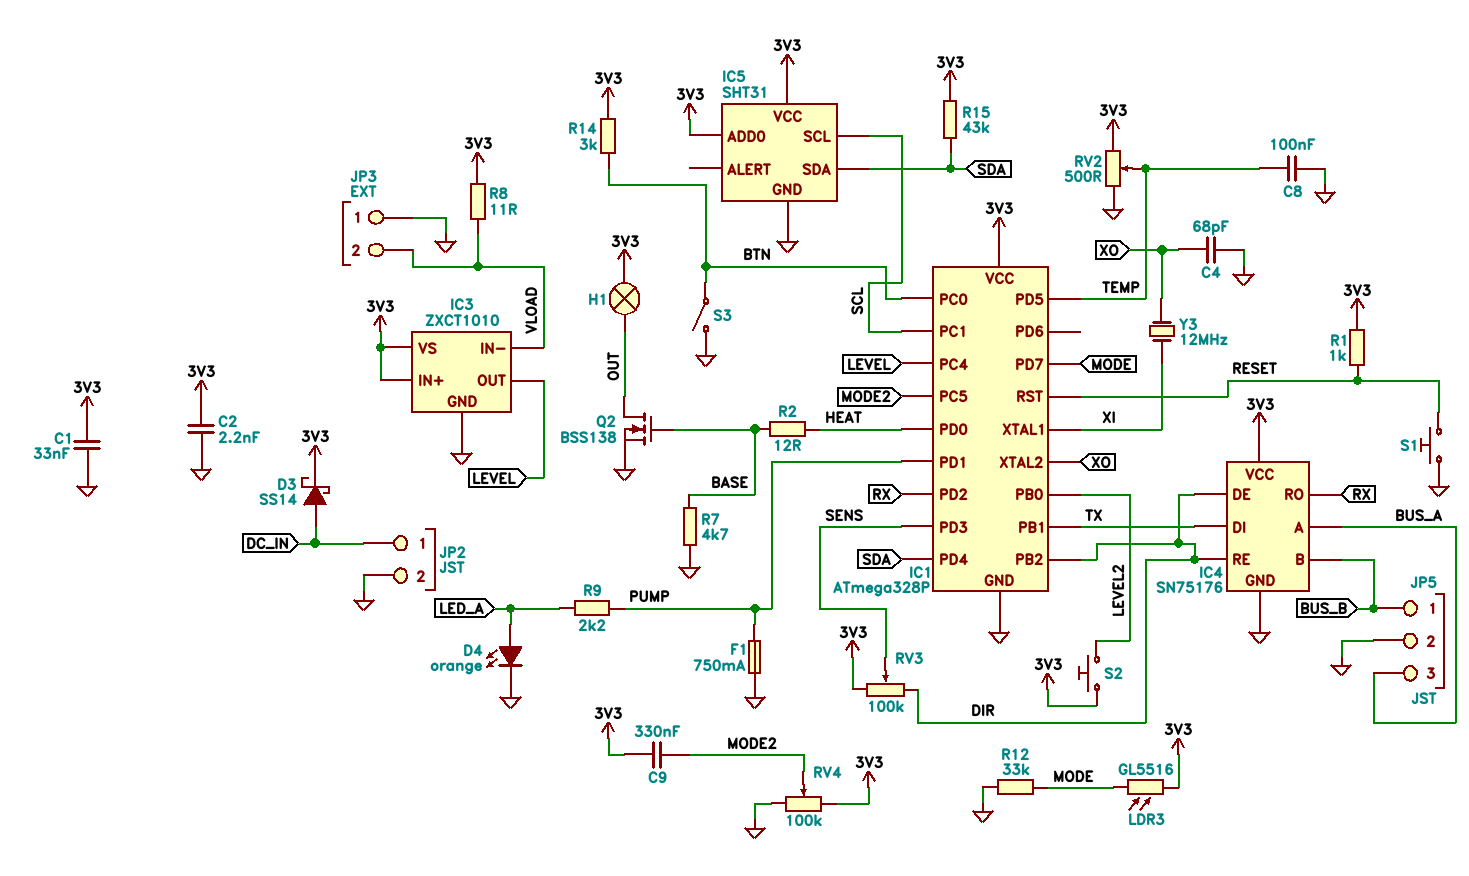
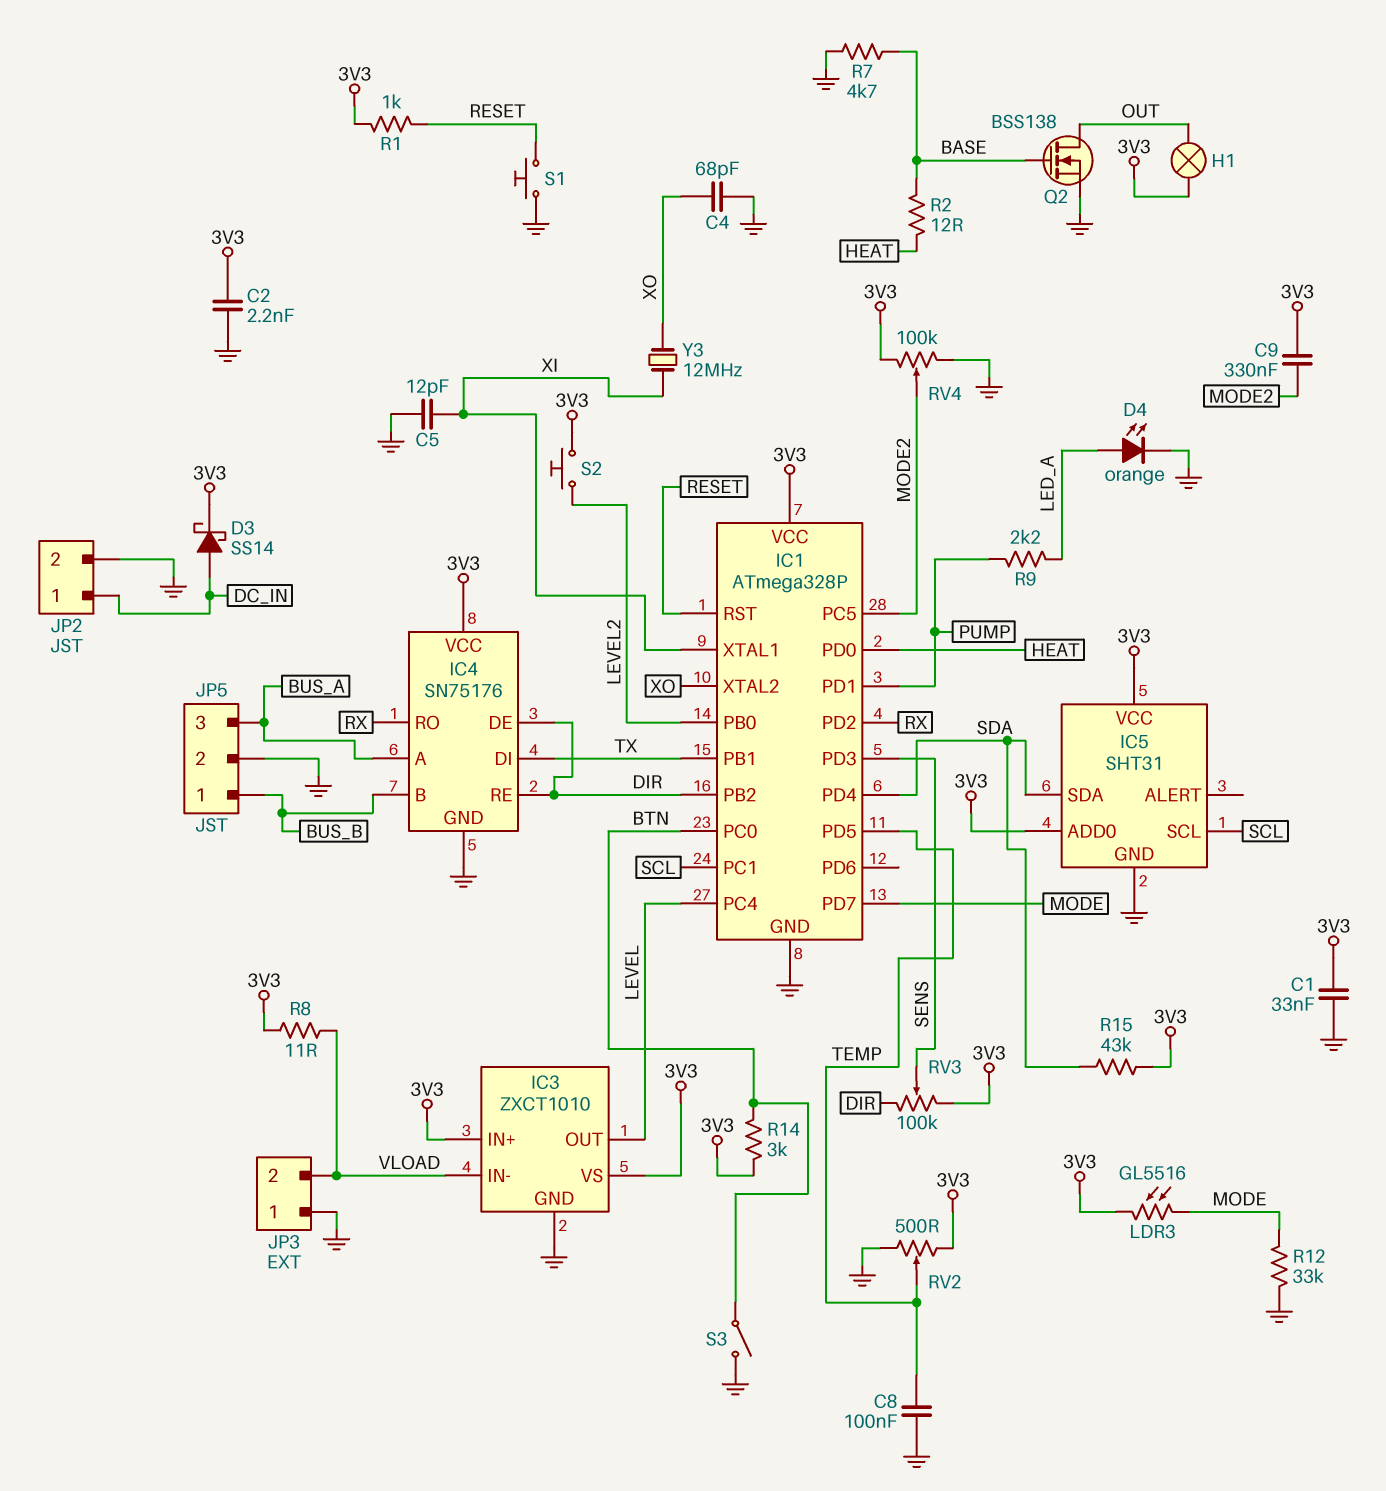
C5: none -> 12pF (GND, XI)
F1: 750mA (GND, PUMP) -> none

